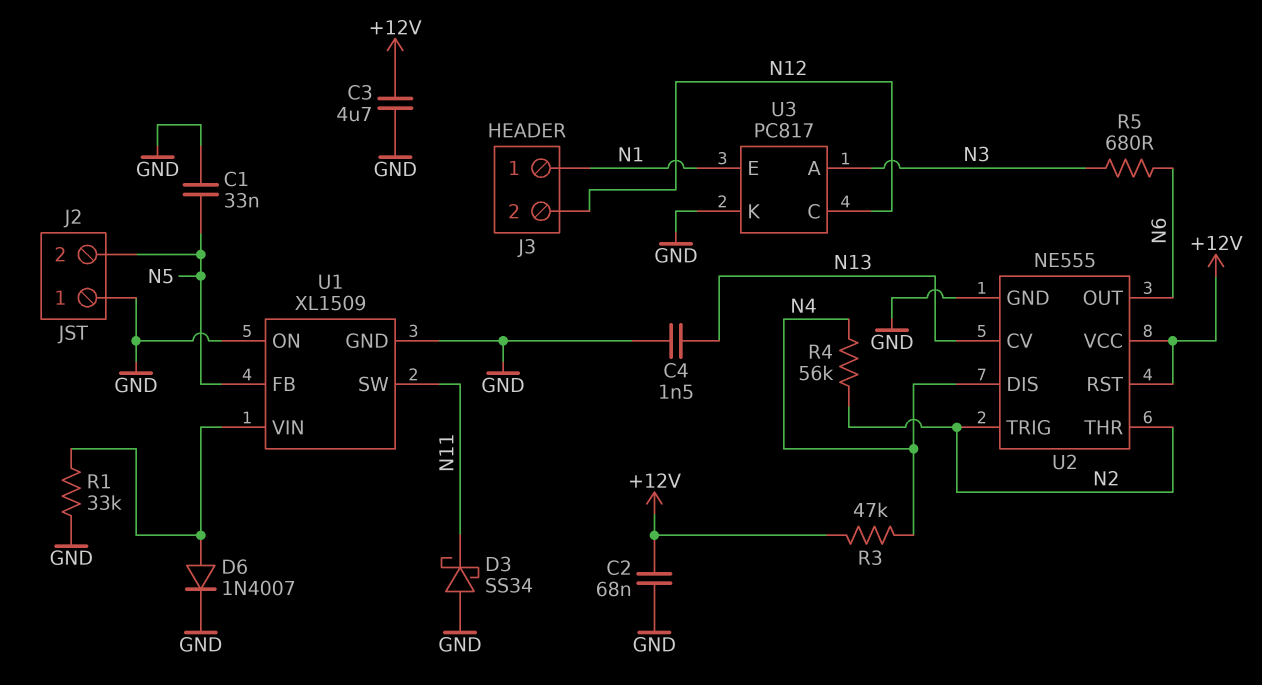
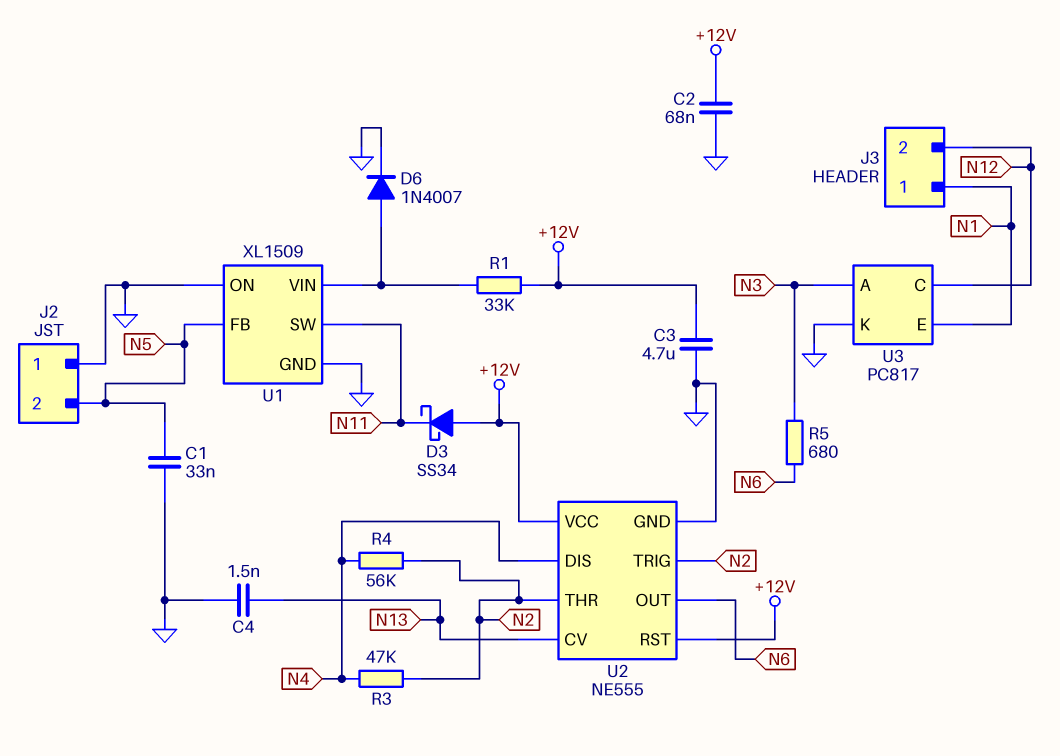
D3: schottky SS34 (A GND, K N11) -> schottky SS34 (A +12V, K N11)
R1: 33k (GND, U1/VIN) -> 33k (+12V, U1/VIN)
R3: 47k (+12V, N4) -> 47k (N2, N4)

